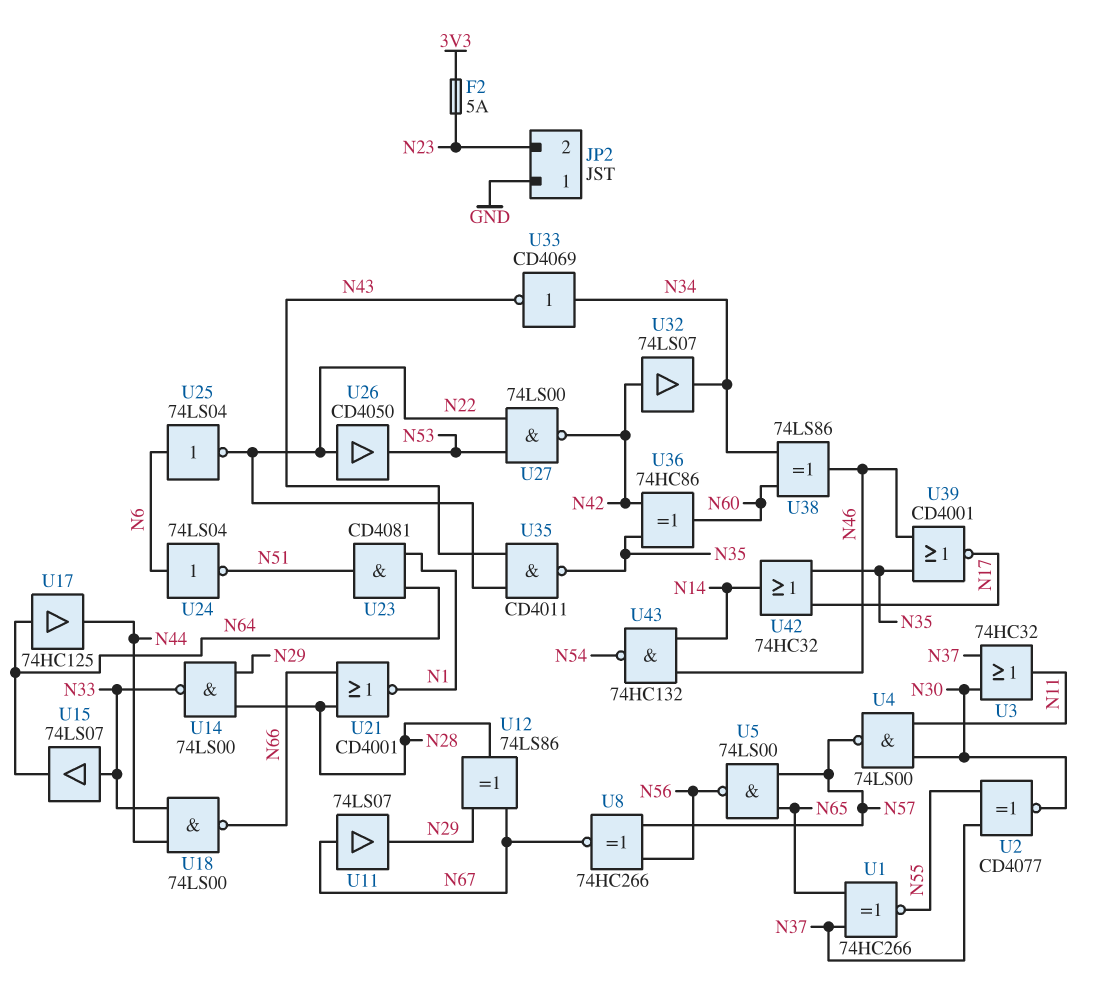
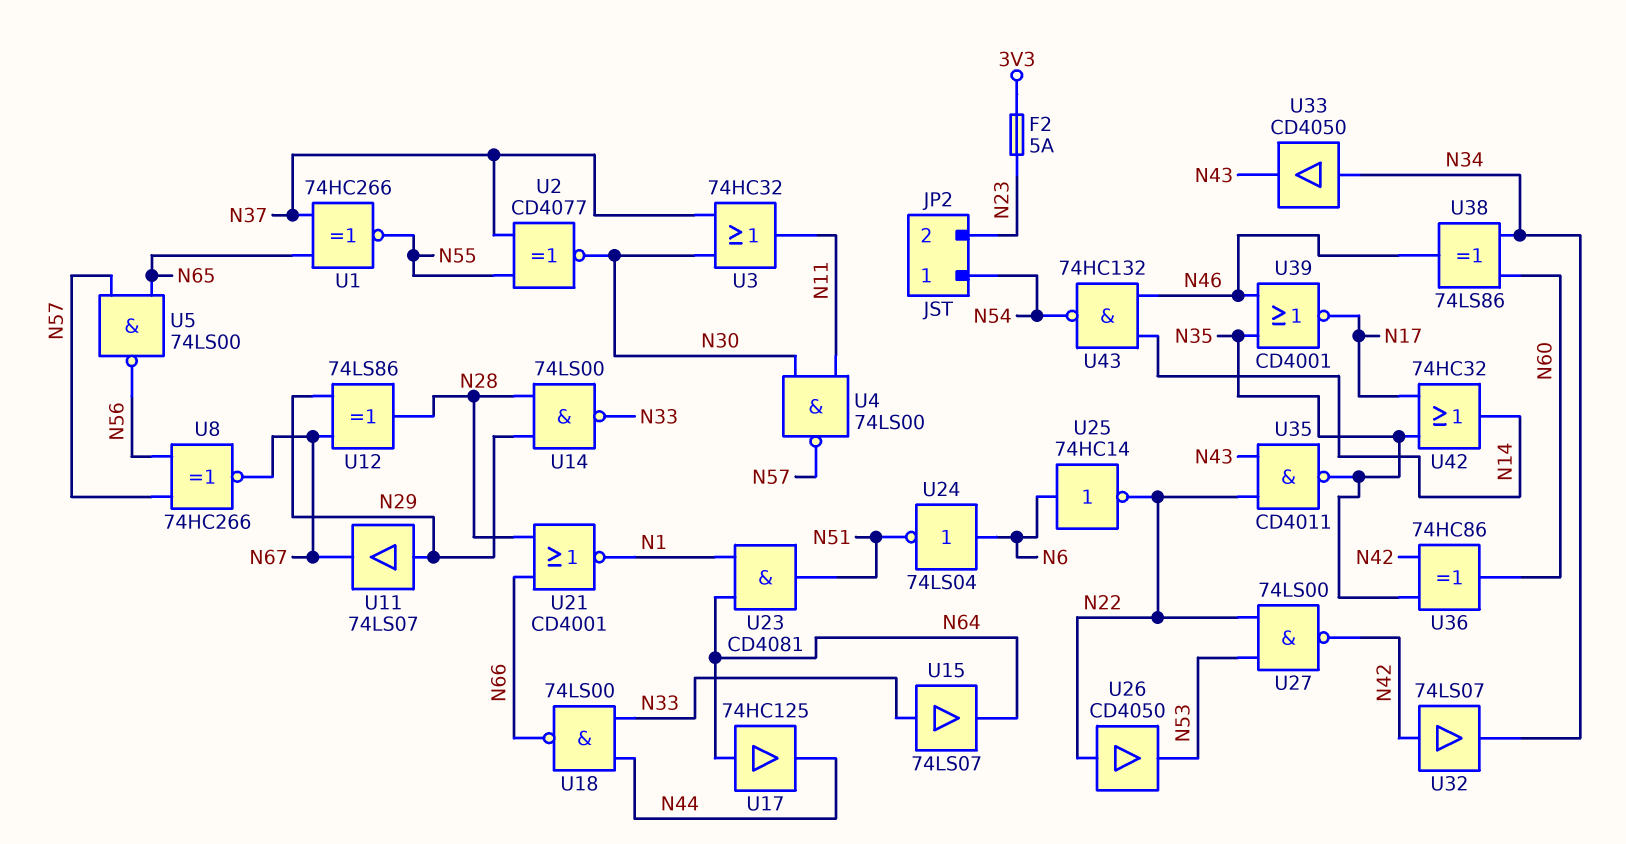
JP2 pin 1: GND -> N54
U11: buffer 74LS07 (in N67, out N29) -> buffer 74LS07 (in N29, out N67)
U25: NOT 74LS04 (in N6, out N22) -> NOT 74HC14 (in N6, out N22)
U33: NOT CD4069 (in N34, out N43) -> buffer CD4050 (in N34, out N43)

